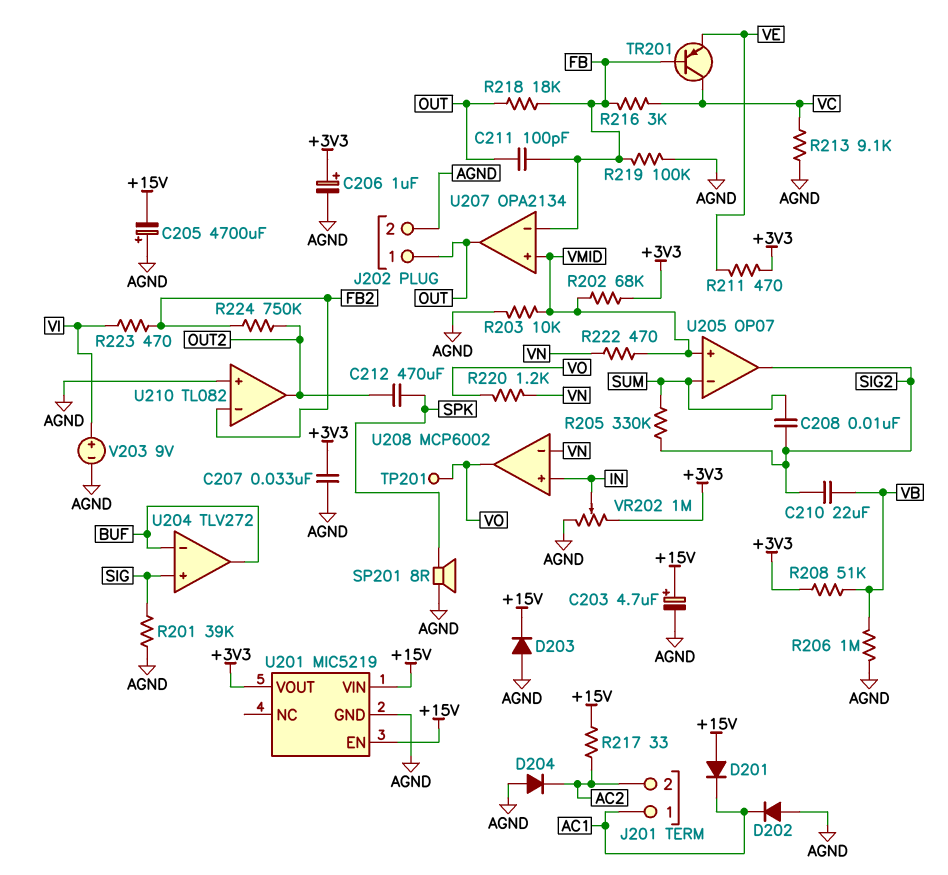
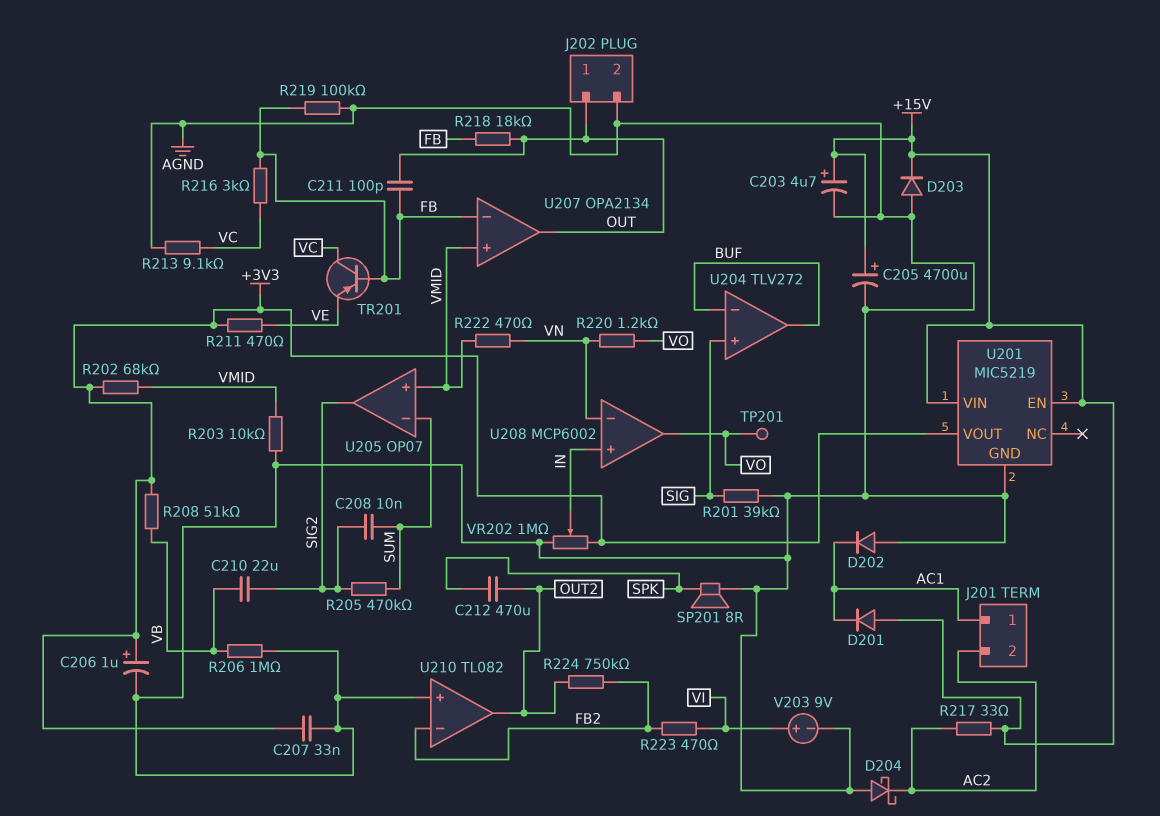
C205: 4700uF (plus AGND, minus +15V) -> 4700uF (plus +15V, minus AGND)
D204: diode (A AGND, K AC2) -> schottky (A AGND, K AC2)
R205: 330k (SIG2, SUM) -> 470k (SIG2, SUM)

